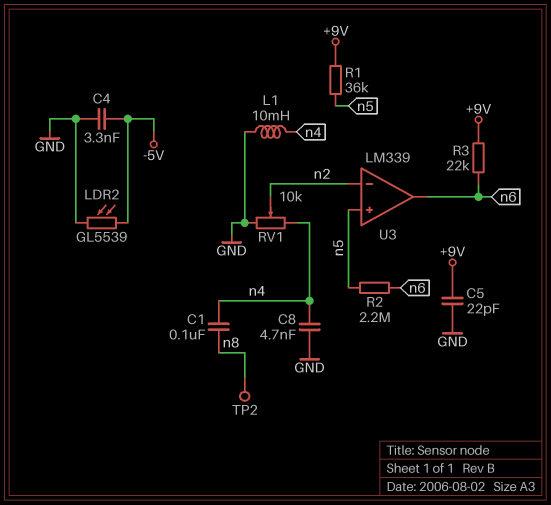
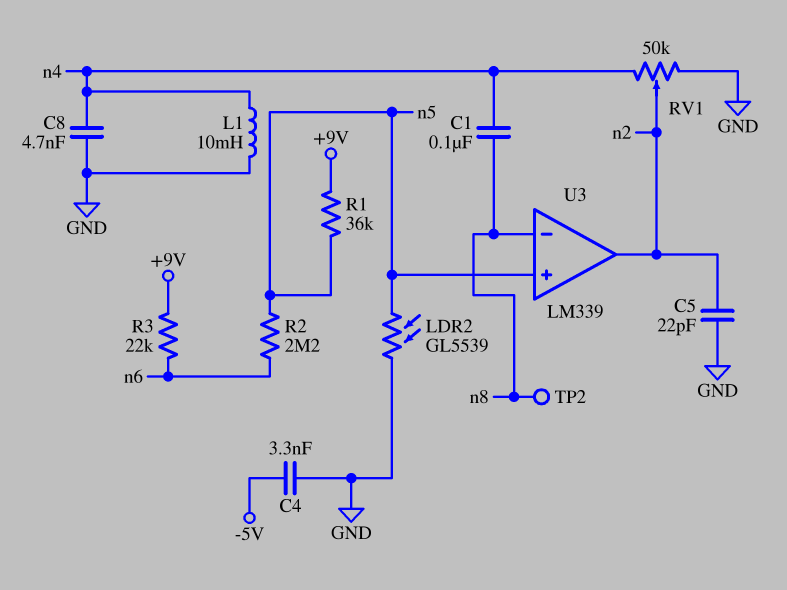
C5: 22pF (+9V, GND) -> 22pF (GND, n2)
LDR2: GL5539 (-5V, GND) -> GL5539 (GND, n5)
RV1: 10k (GND, n4, wiper n2) -> 50k (GND, n4, wiper n2)
U3 pin in-: n2 -> n8
U3 pin out: n6 -> n2

